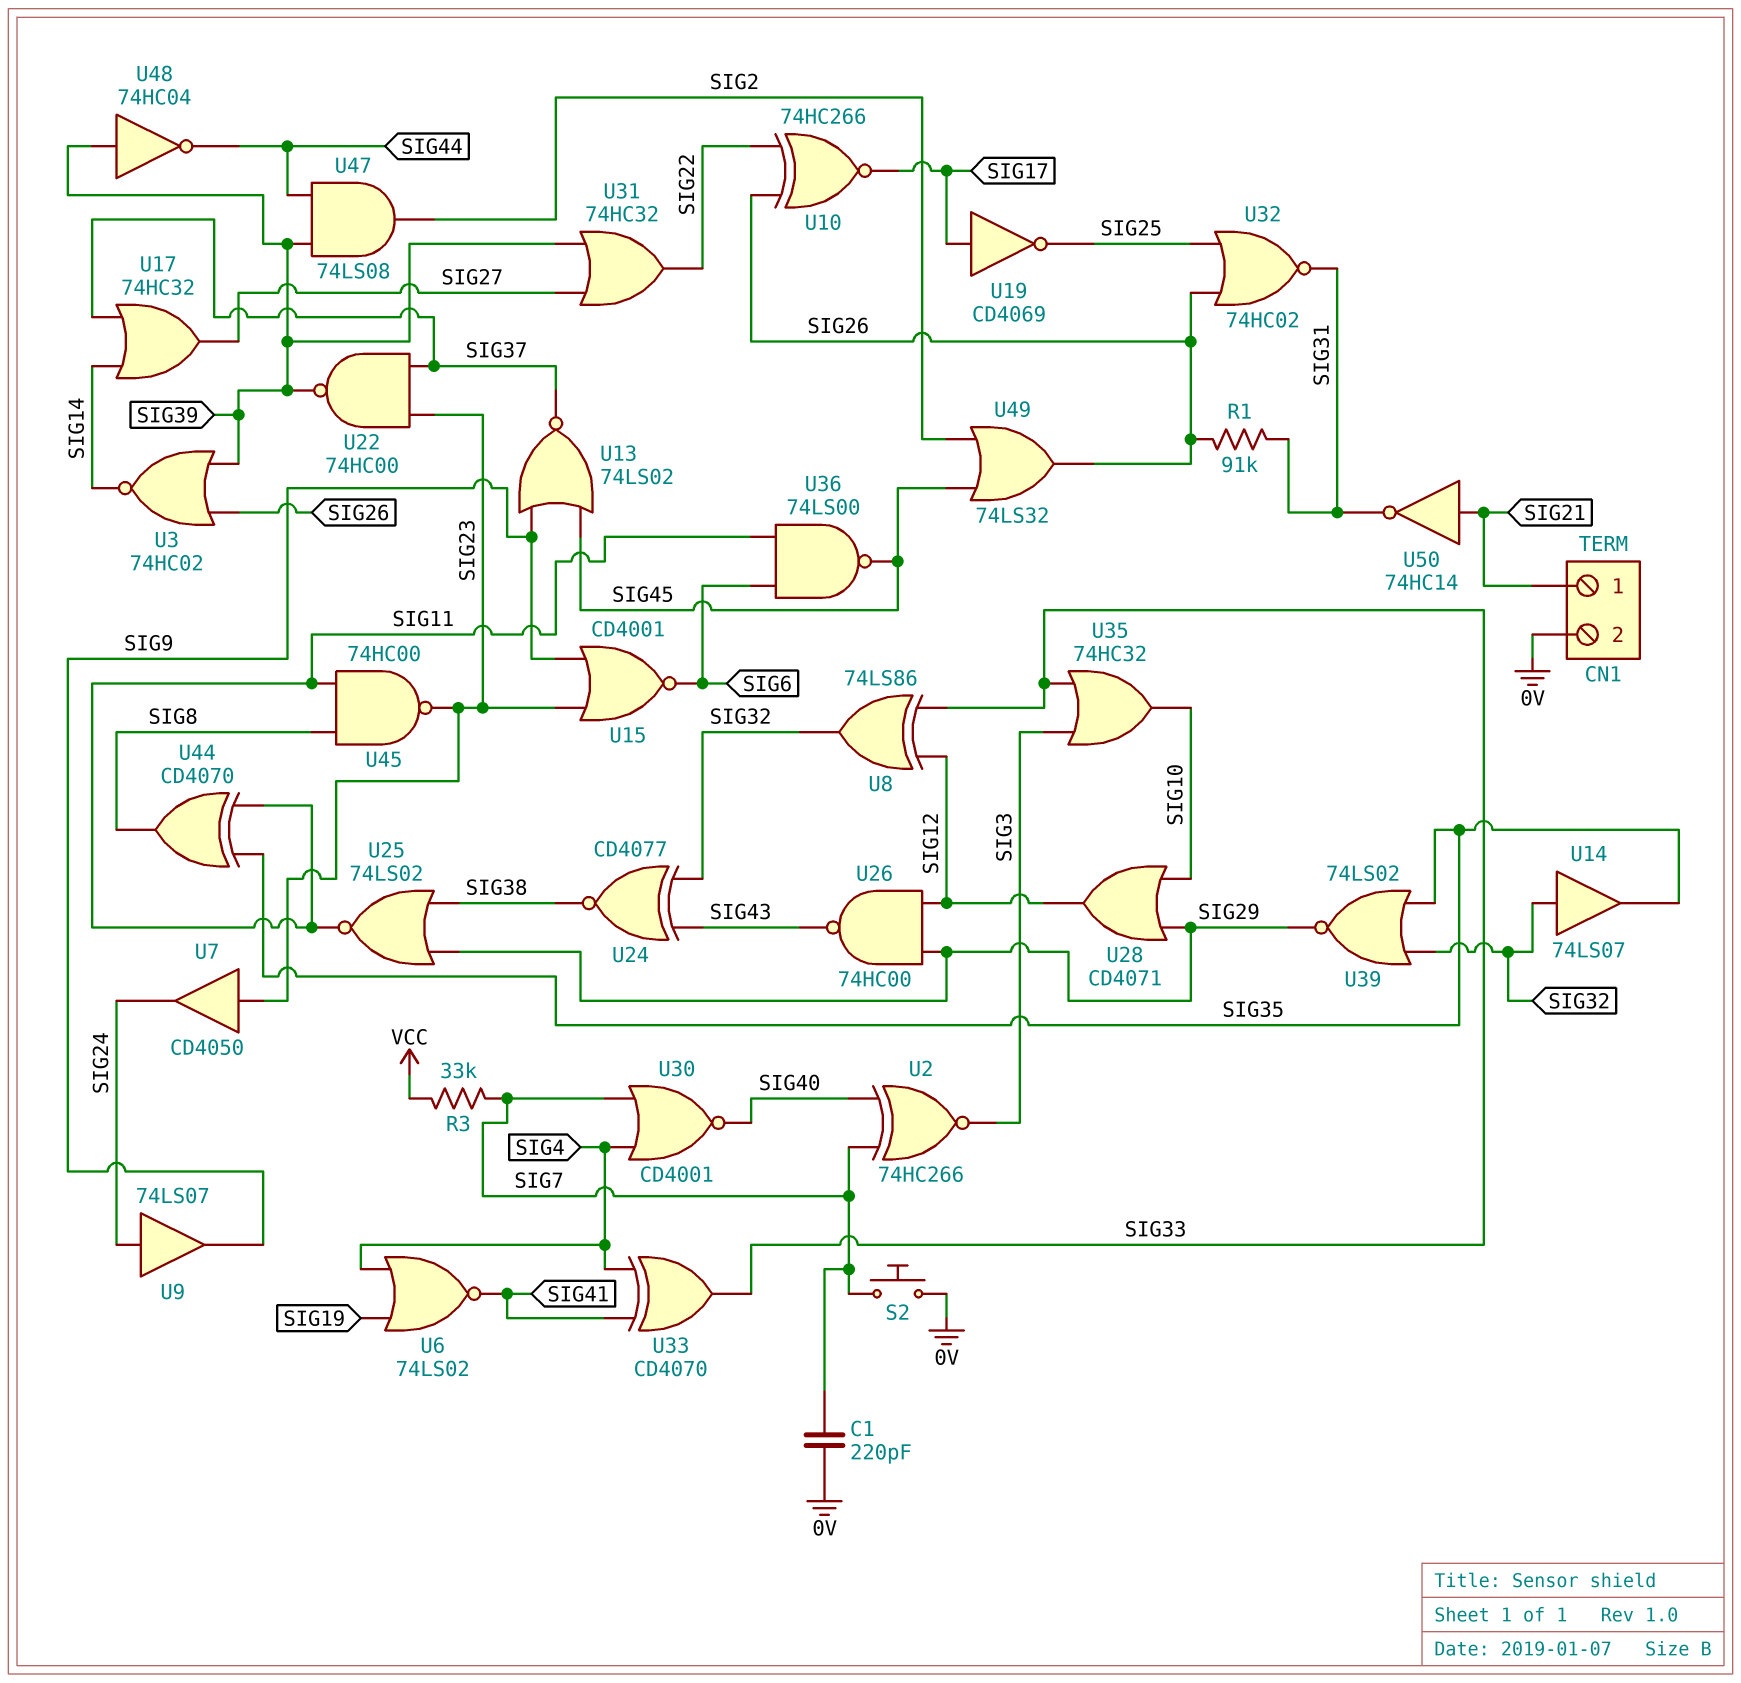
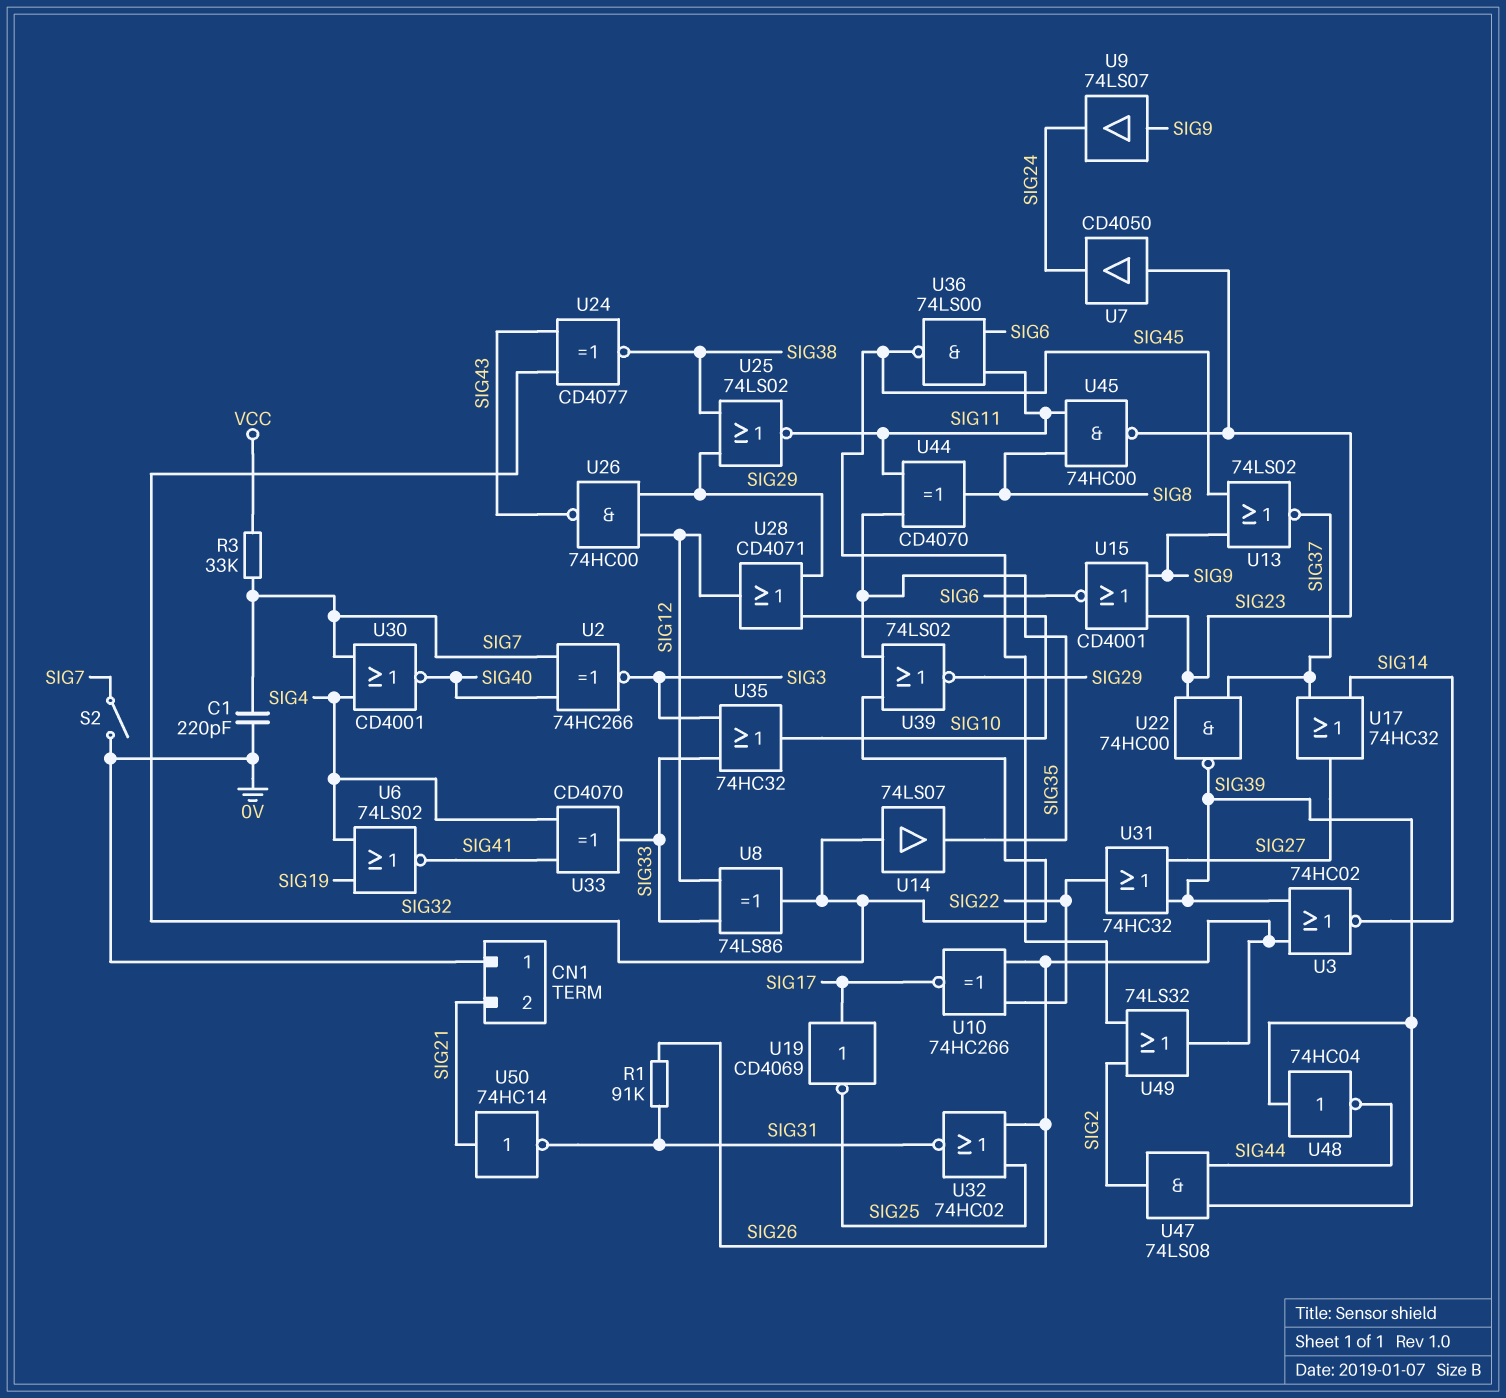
CN1 pin 1: SIG21 -> 0V
CN1 pin 2: 0V -> SIG21
S2: button (0V, SIG7) -> switch (0V, SIG7)
U9: buffer 74LS07 (in SIG24, out SIG9) -> buffer 74LS07 (in SIG9, out SIG24)

